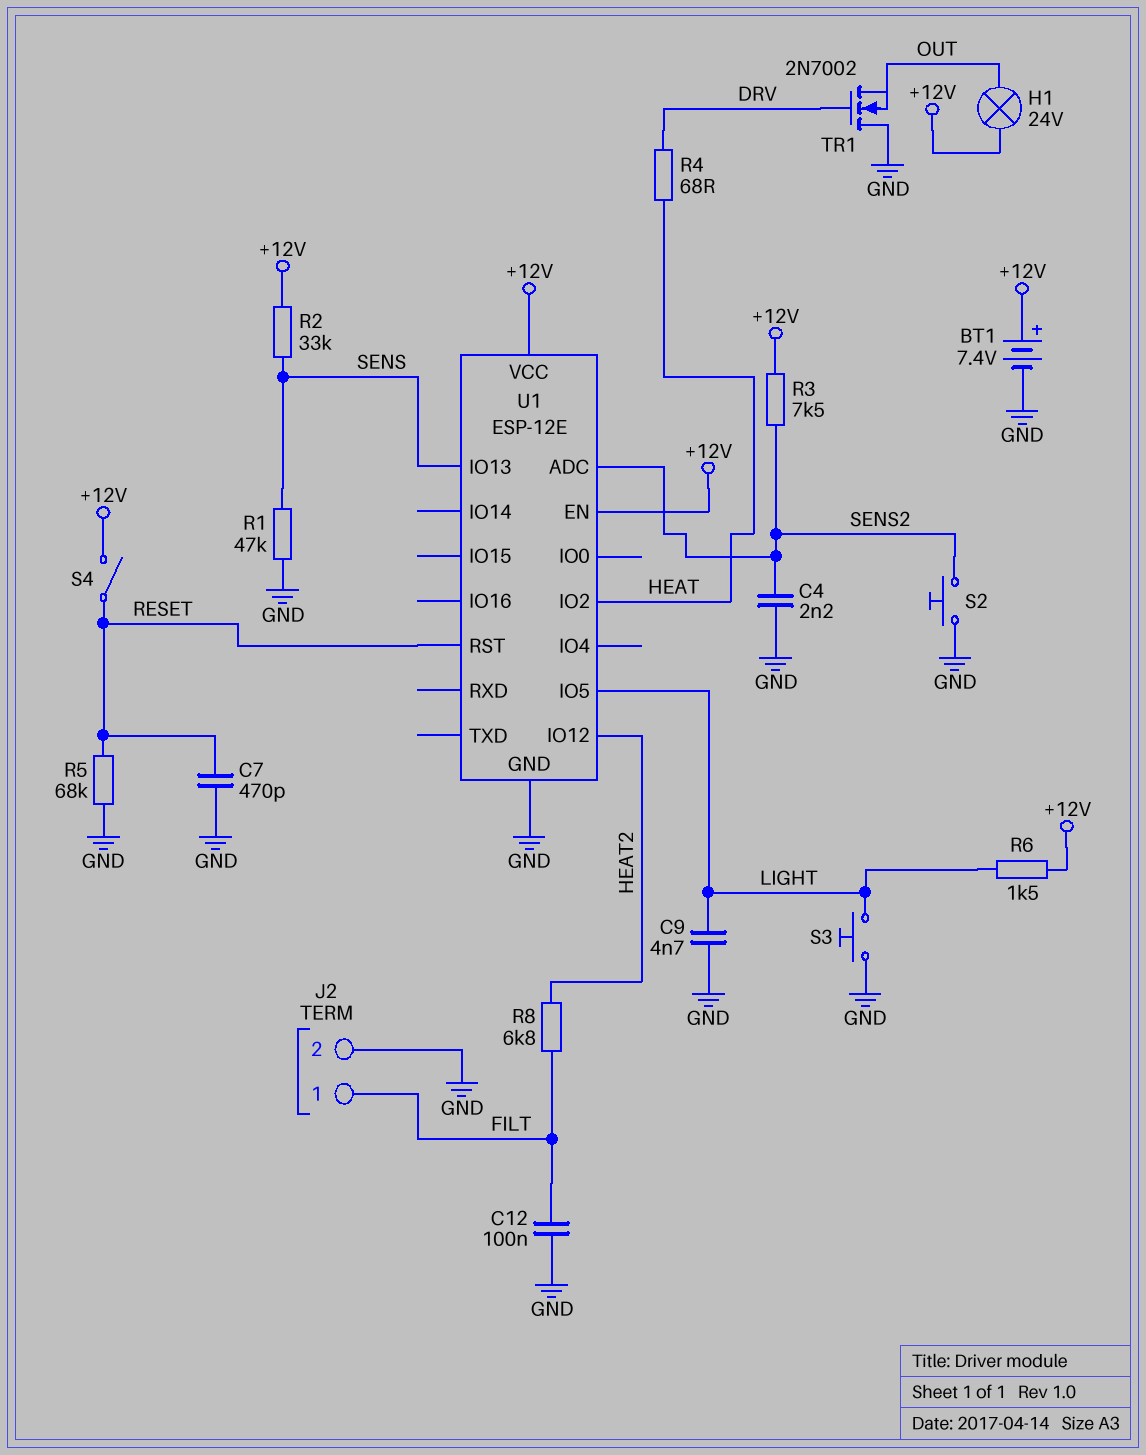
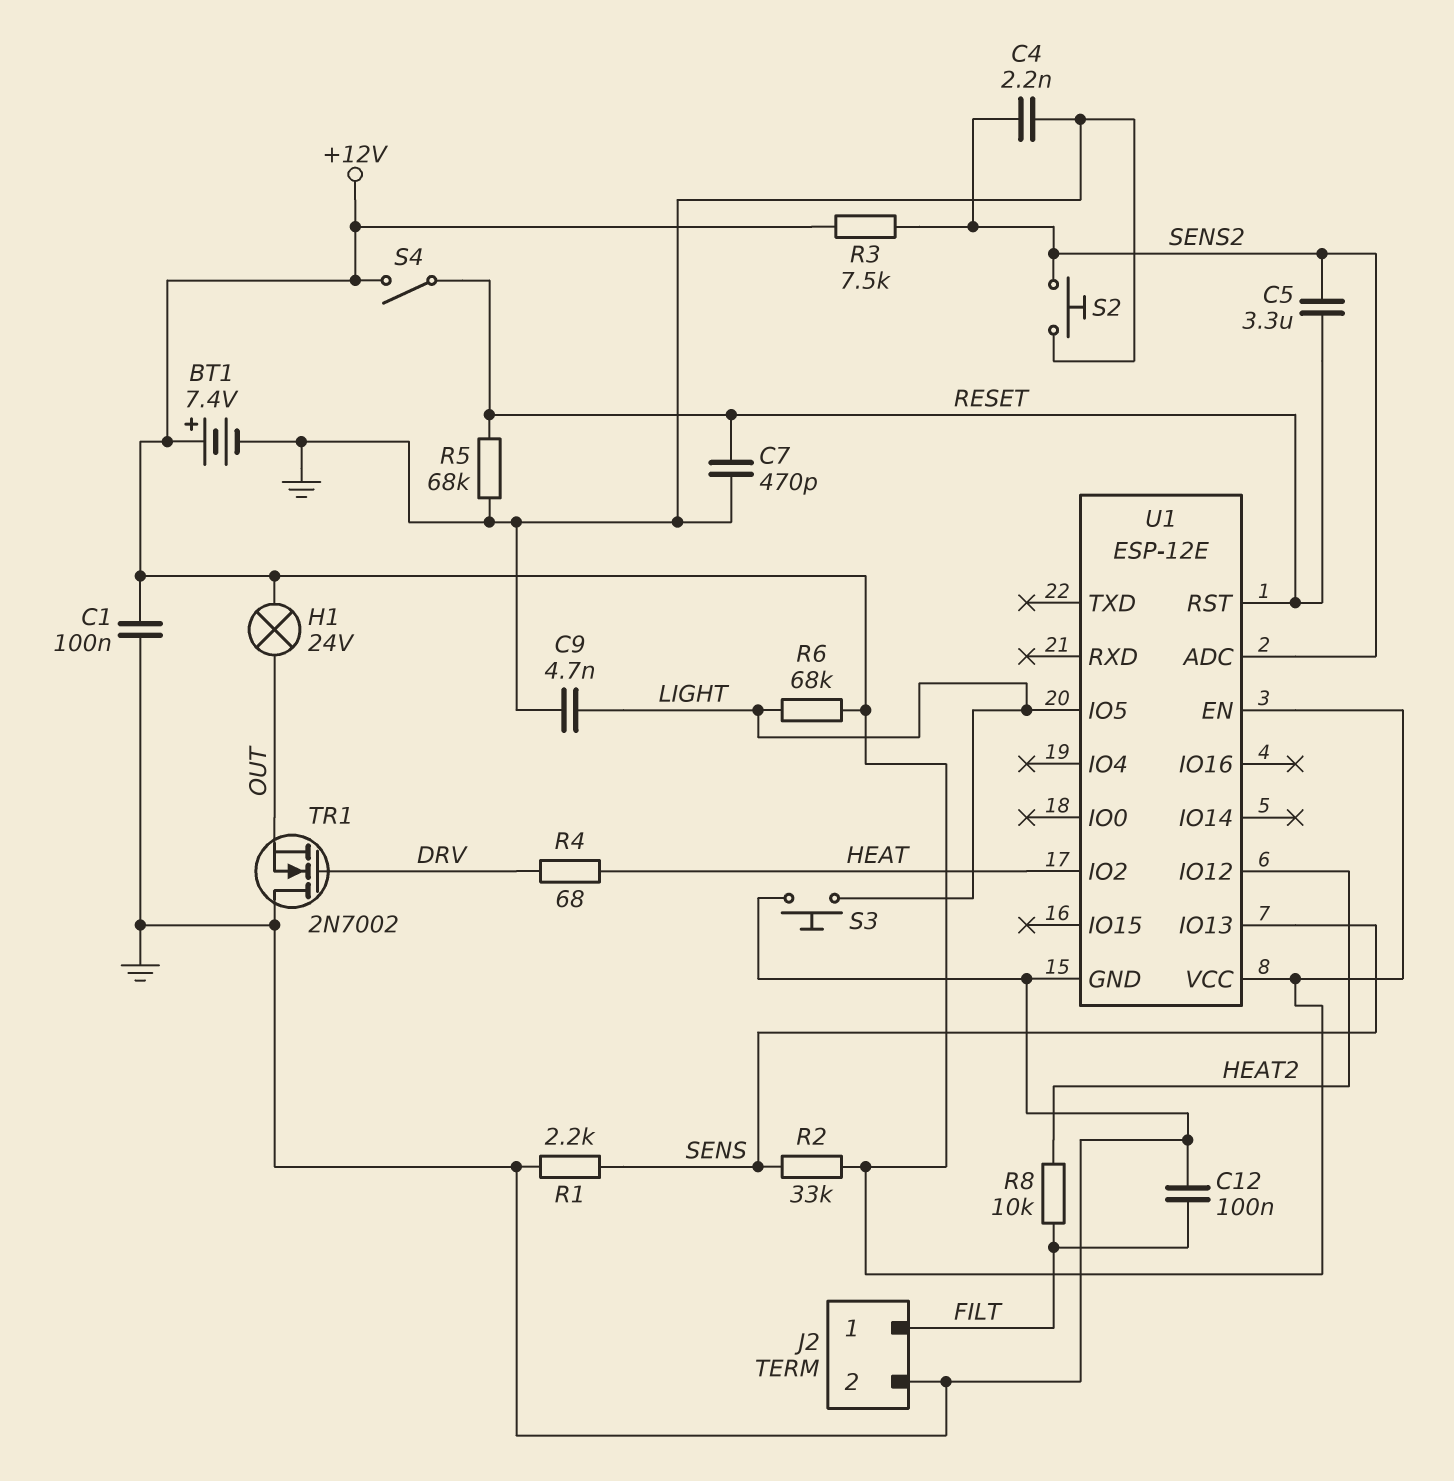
C1: none -> 100nF (+12V, GND)
C5: none -> 3.3uF (RESET, SENS2)
R1: 47k (GND, SENS) -> 2.2k (GND, SENS)
R6: 1.5k (+12V, LIGHT) -> 68k (+12V, LIGHT)
R8: 6.8k (FILT, HEAT2) -> 10k (FILT, HEAT2)

